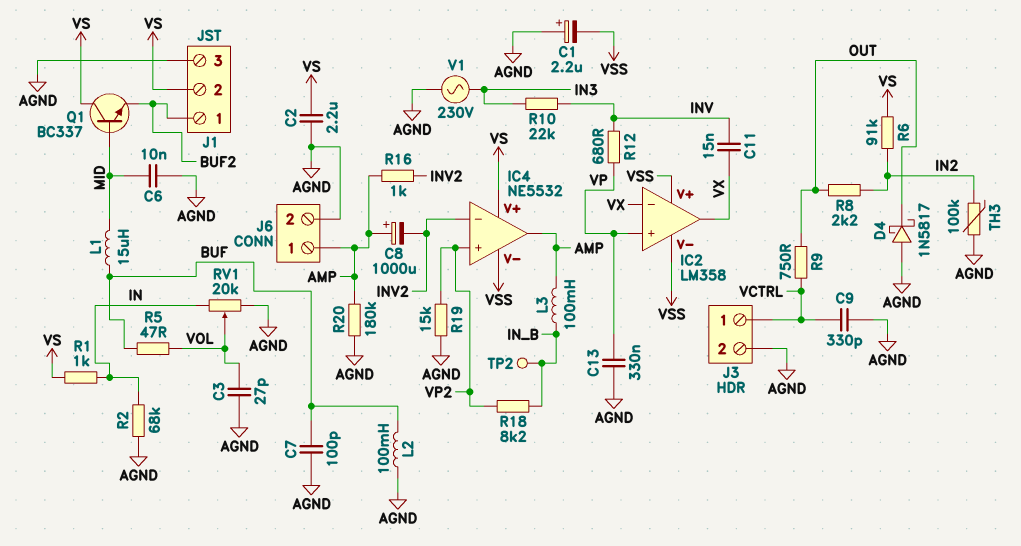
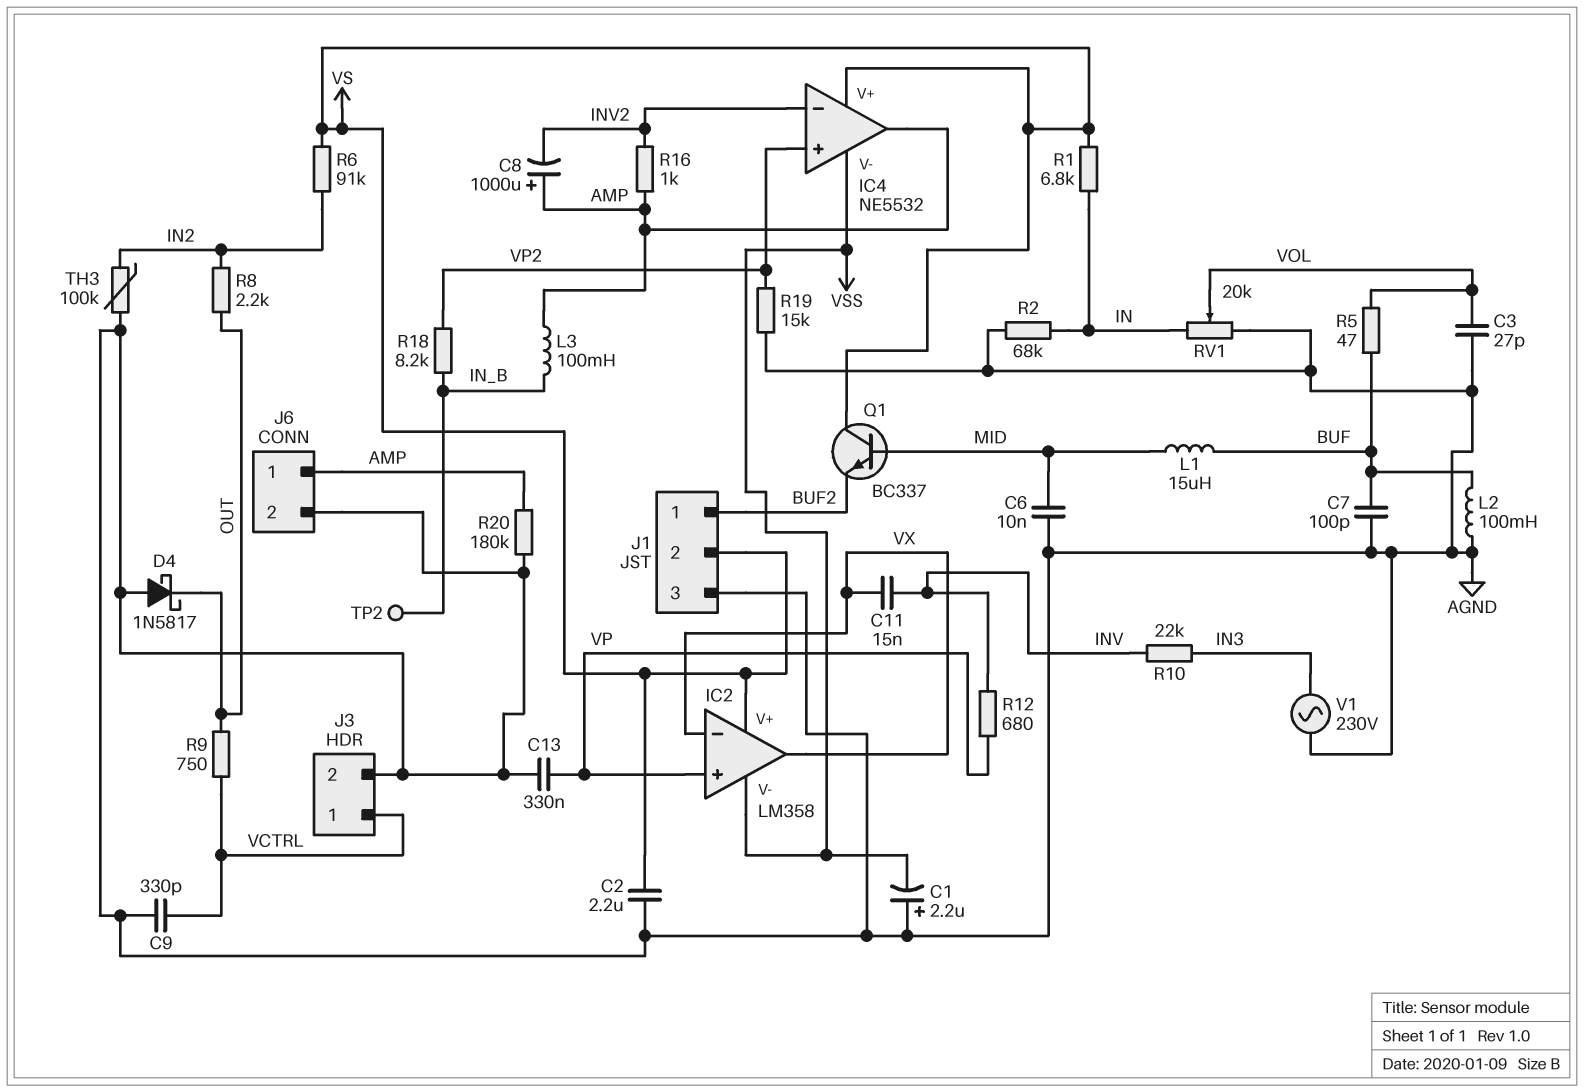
IC2 pin V+: VSS -> VS
R1: 1k (IN, VS) -> 6.8k (IN, VS)

